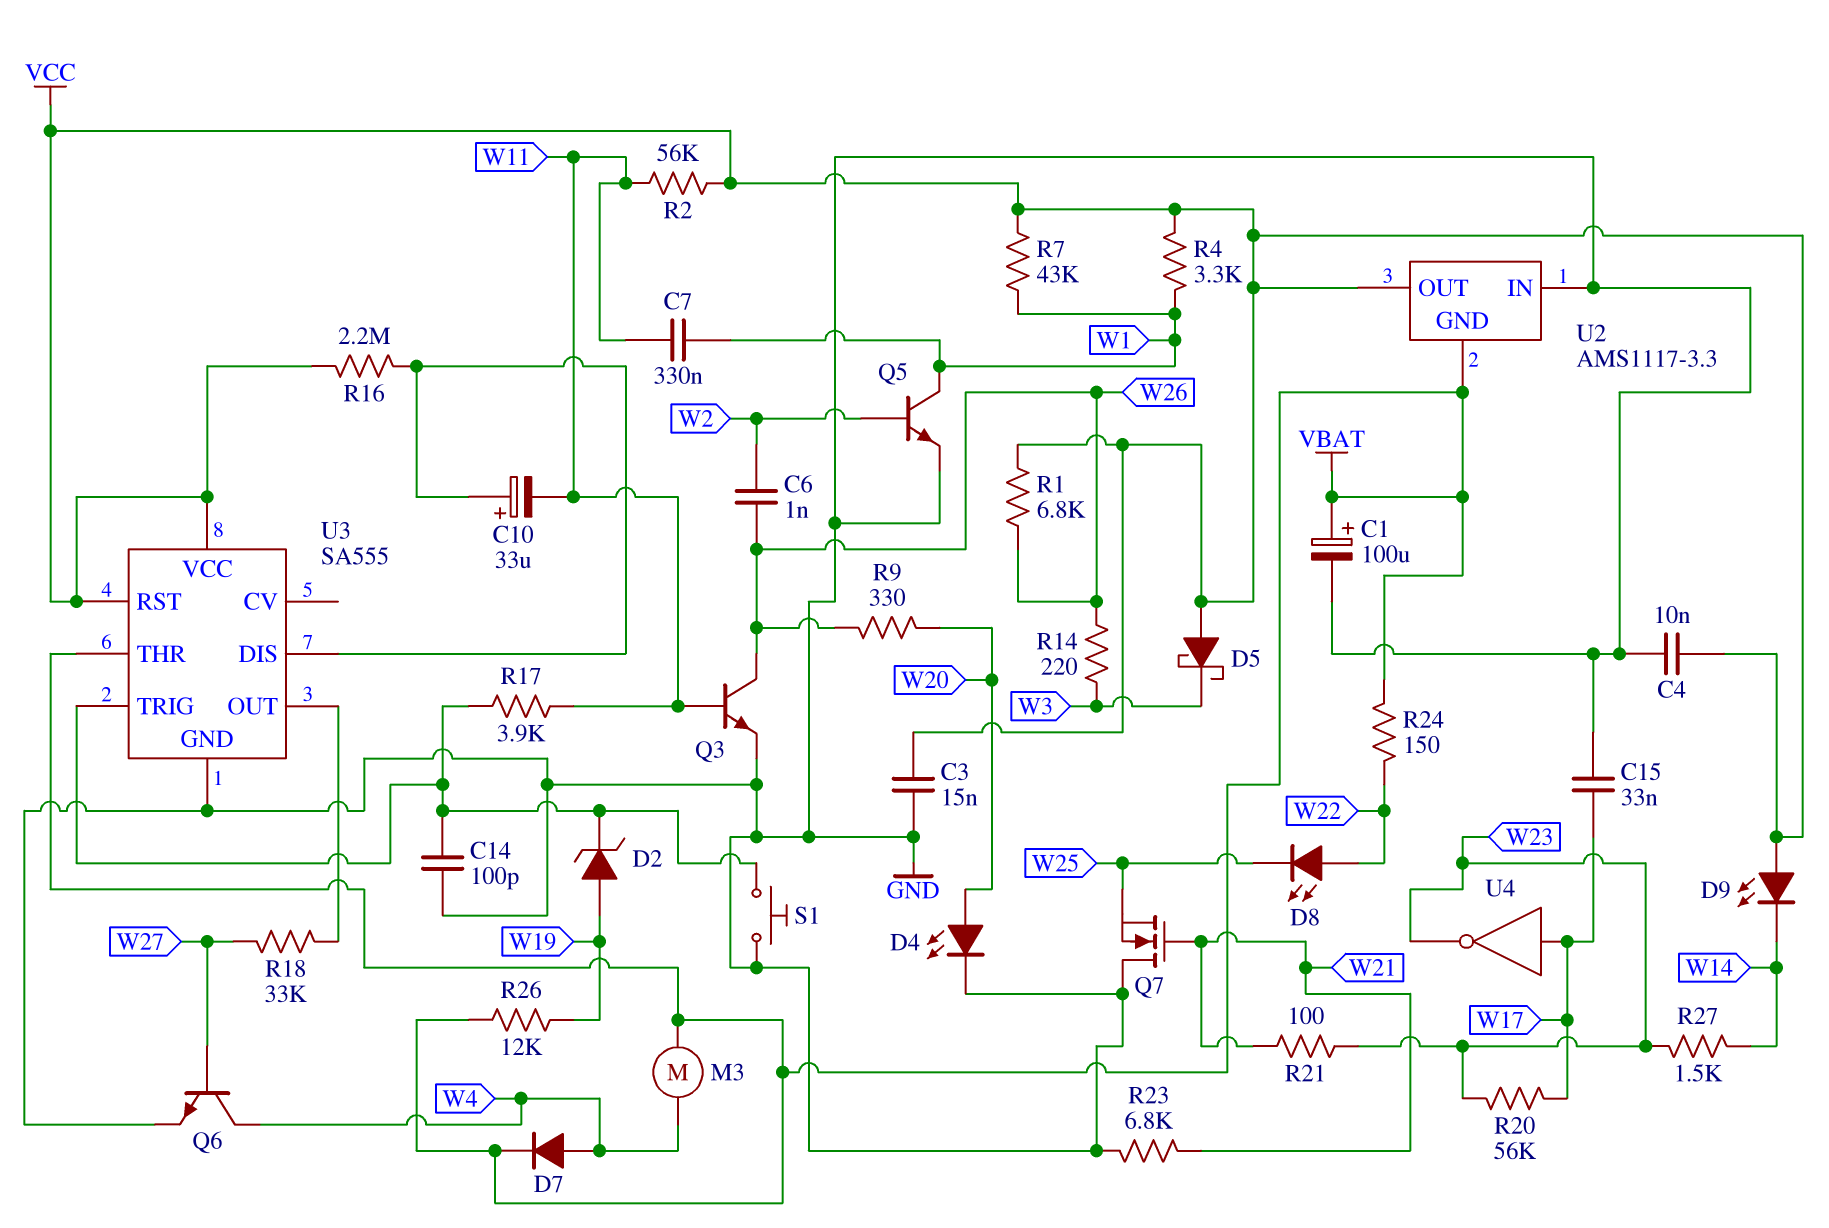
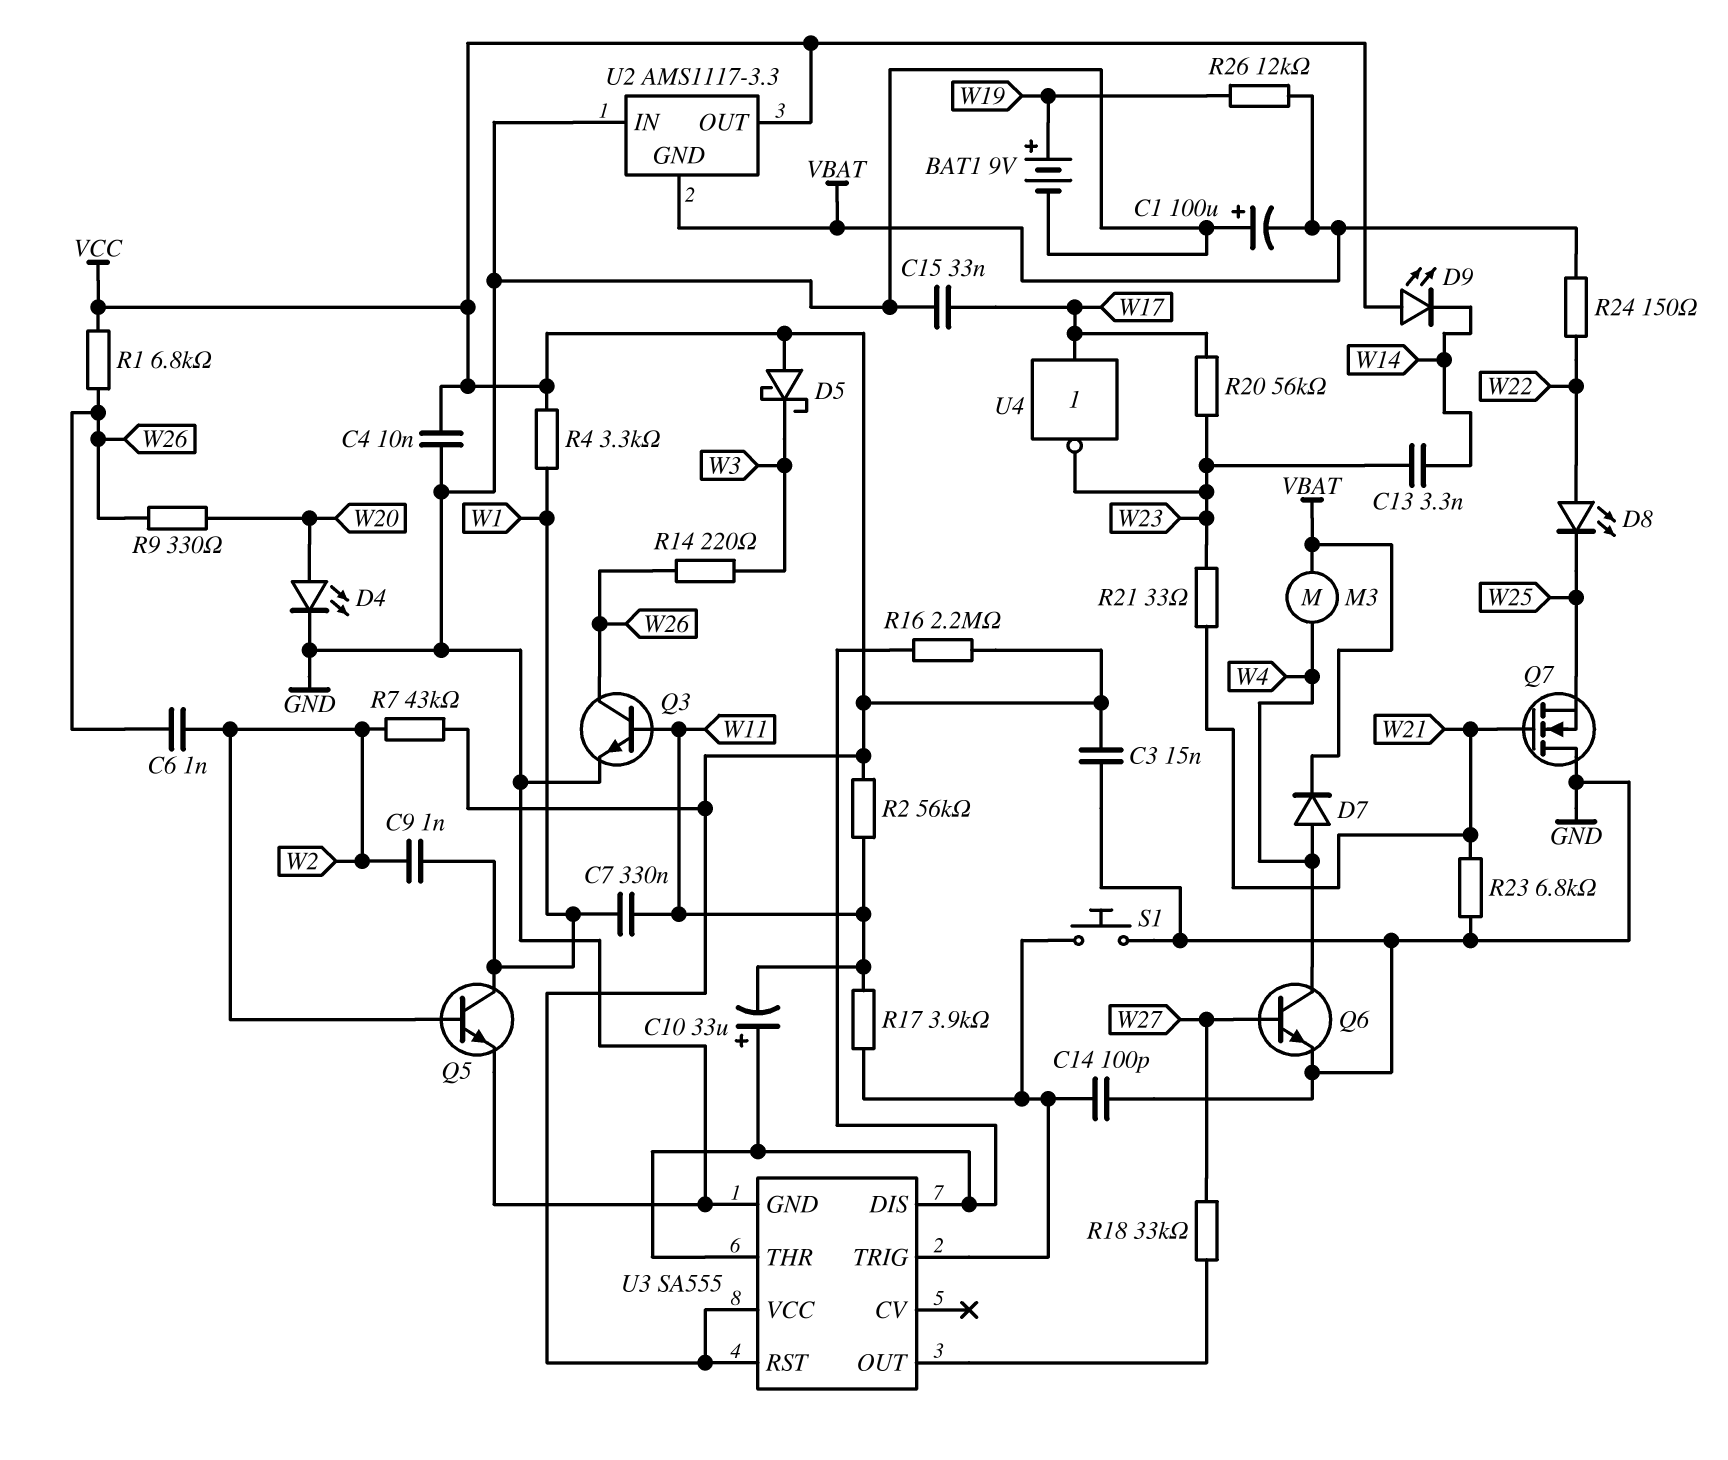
BAT1: none -> 9V (plus W19, minus GND)
C1: 100uF (plus VBAT, minus GND) -> 100uF (plus GND, minus VBAT)
C9: none -> 1nF (W1, W2)
C13: none -> 3.3nF (W14, W23)
D2: zener (A W19, K U3/TRIG) -> none
R7: 43k (VCC, W1) -> 43k (VCC, W2)
R21: 100 (W21, W23) -> 33 (W21, W23)
R27: 1.5k (W14, W23) -> none
U3 pin THR: VBAT -> U3/DIS

